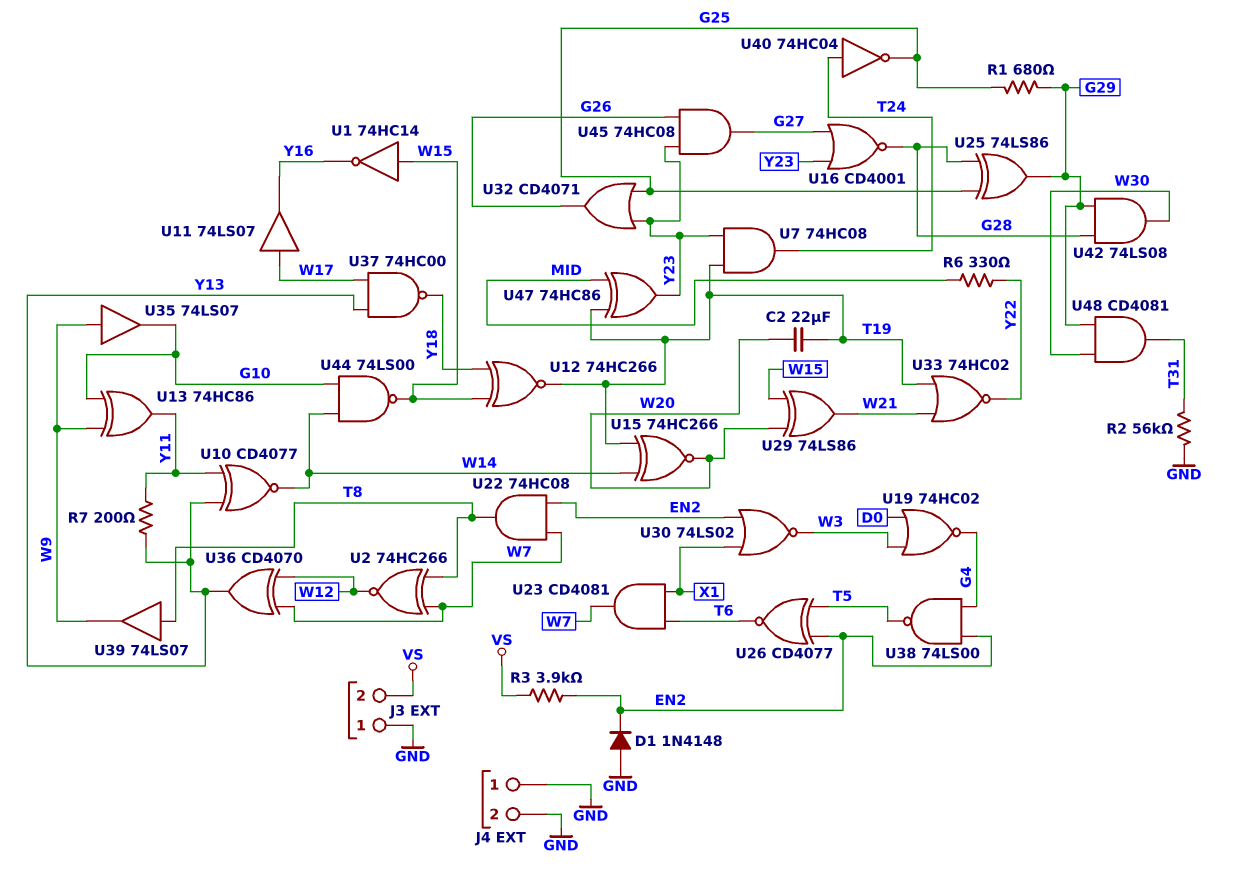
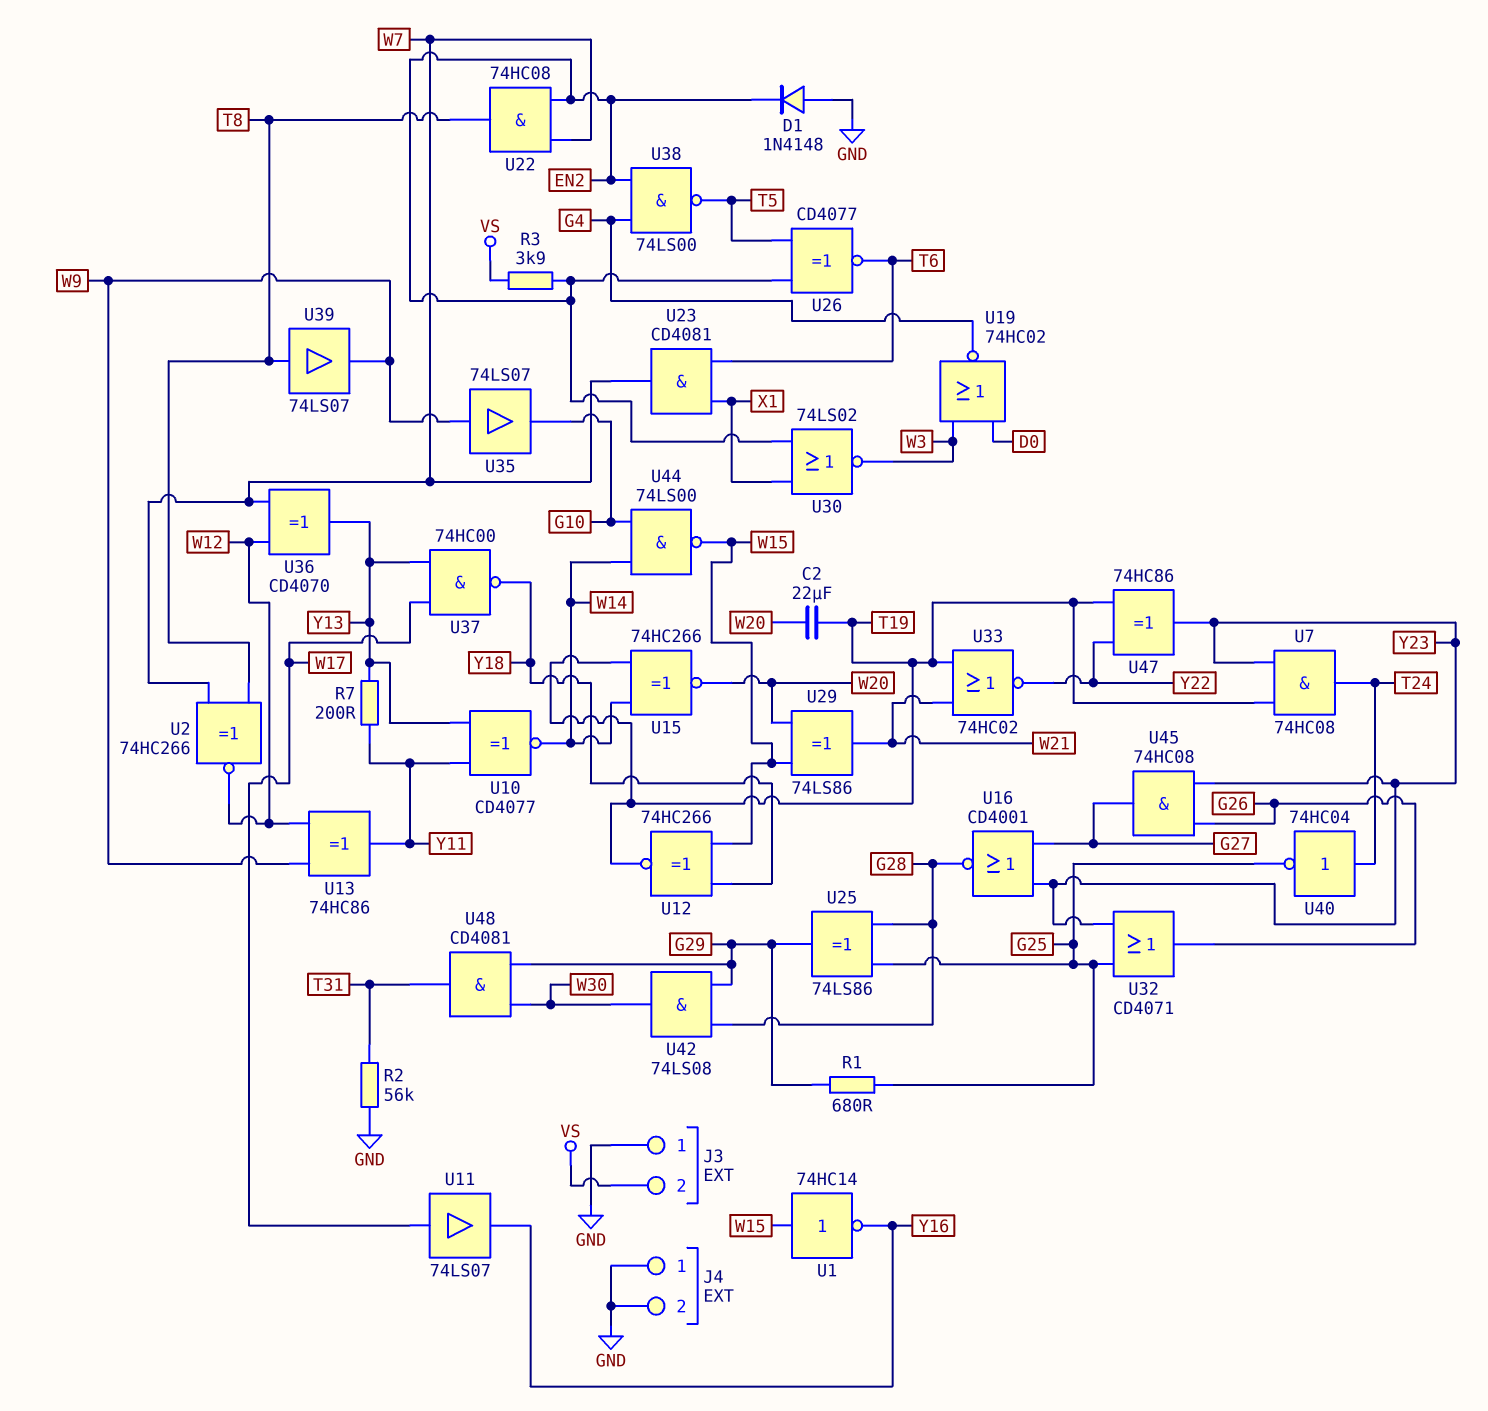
R6: 330 (MID, Y22) -> none
U13: XOR 74HC86 (in G10, in W9, out Y11) -> XOR 74HC86 (in W9, in W12, out Y11)
U47: XOR 74HC86 (in MID, in T19, out Y23) -> XOR 74HC86 (in T19, in Y22, out Y23)

